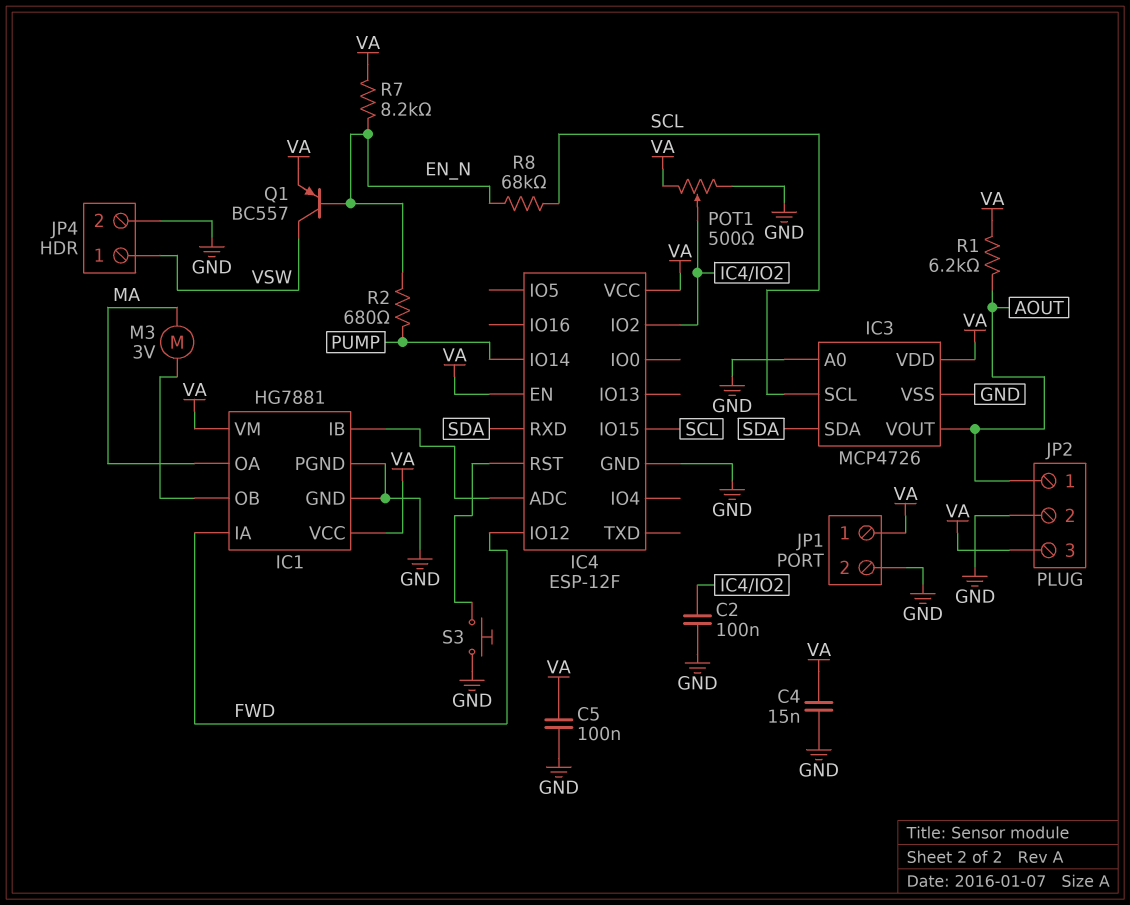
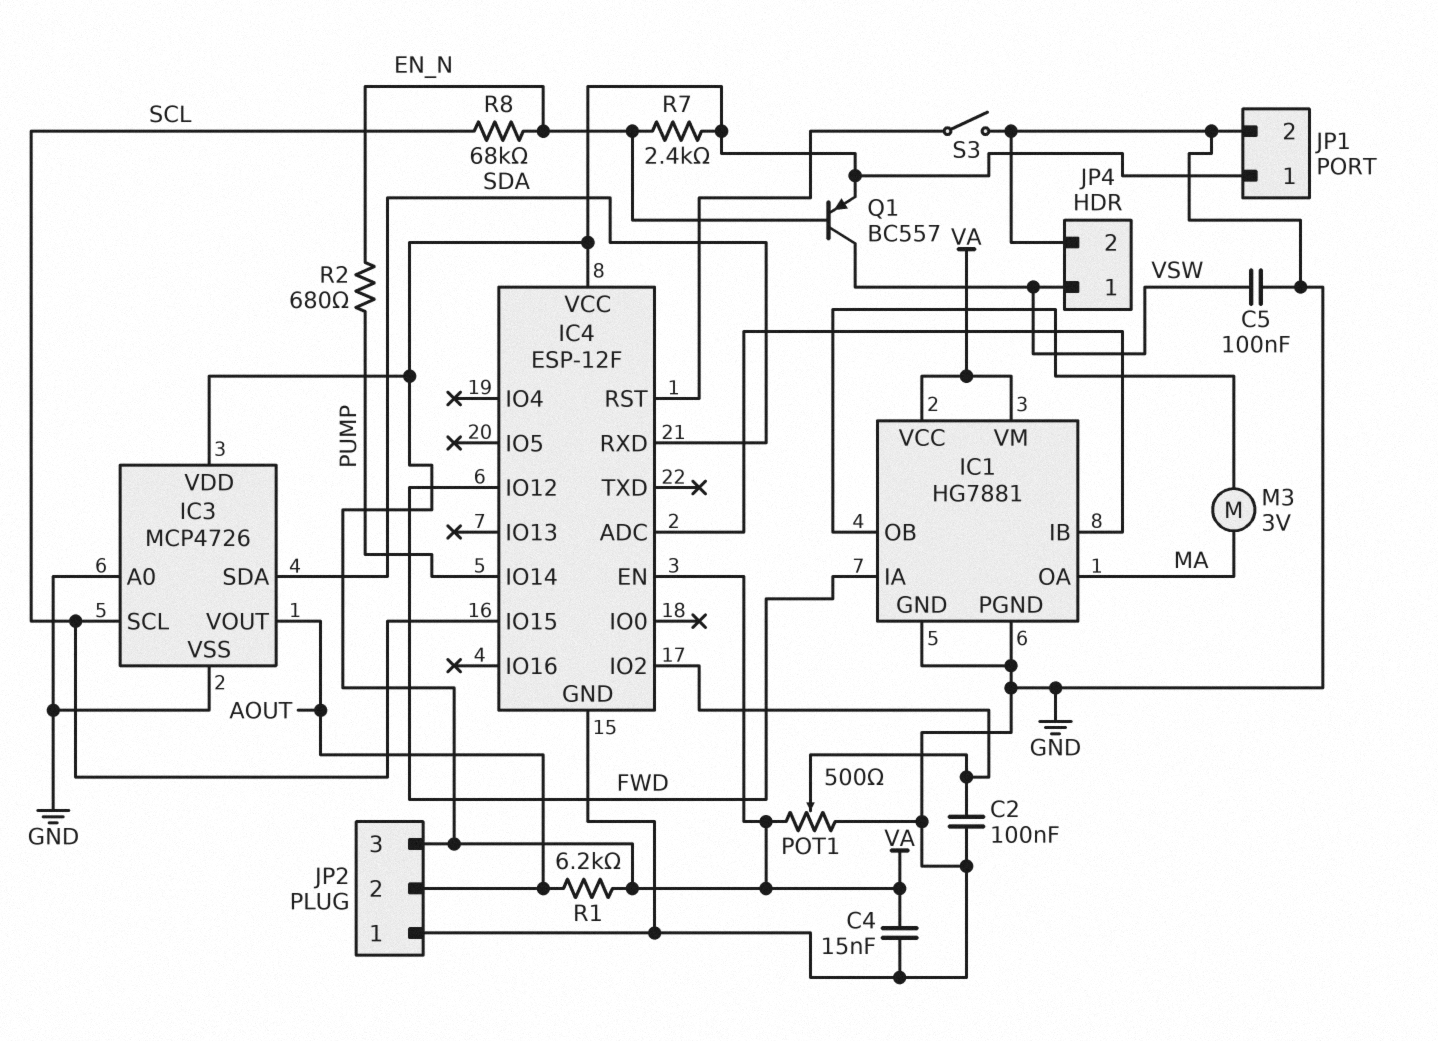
C5: 100nF (GND, VA) -> 100nF (GND, VSW)
JP2 pin 1: AOUT -> GND
JP2 pin 2: GND -> AOUT
R7: 8.2k (EN_N, VA) -> 2.4k (EN_N, VA)
S3: button (GND, IC4/RST) -> switch (GND, IC4/RST)

